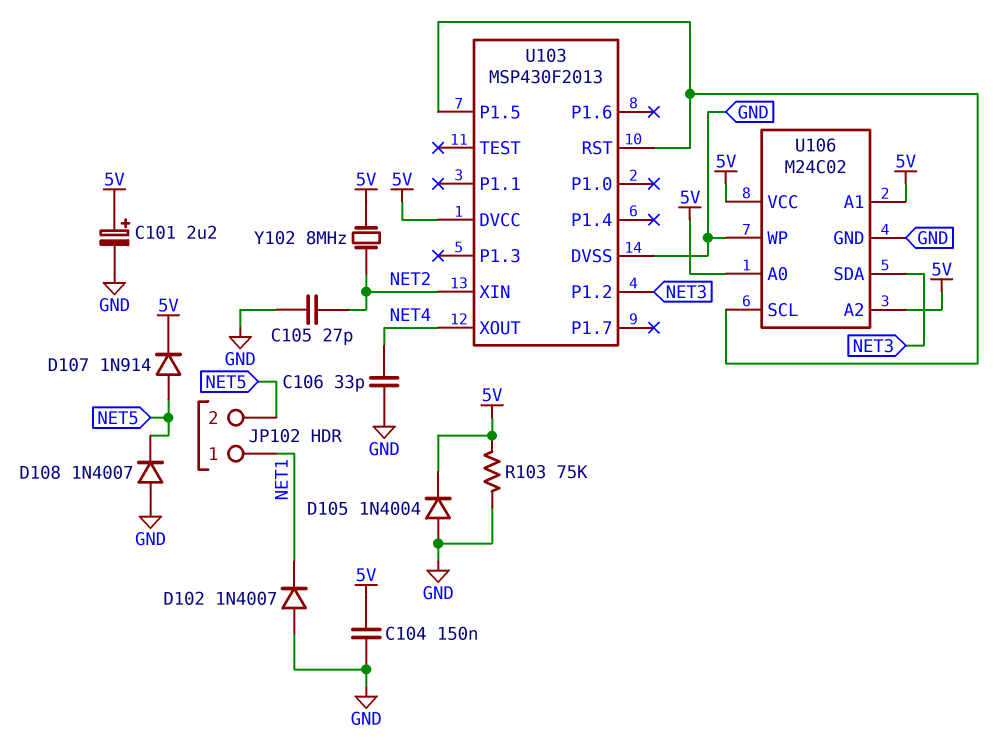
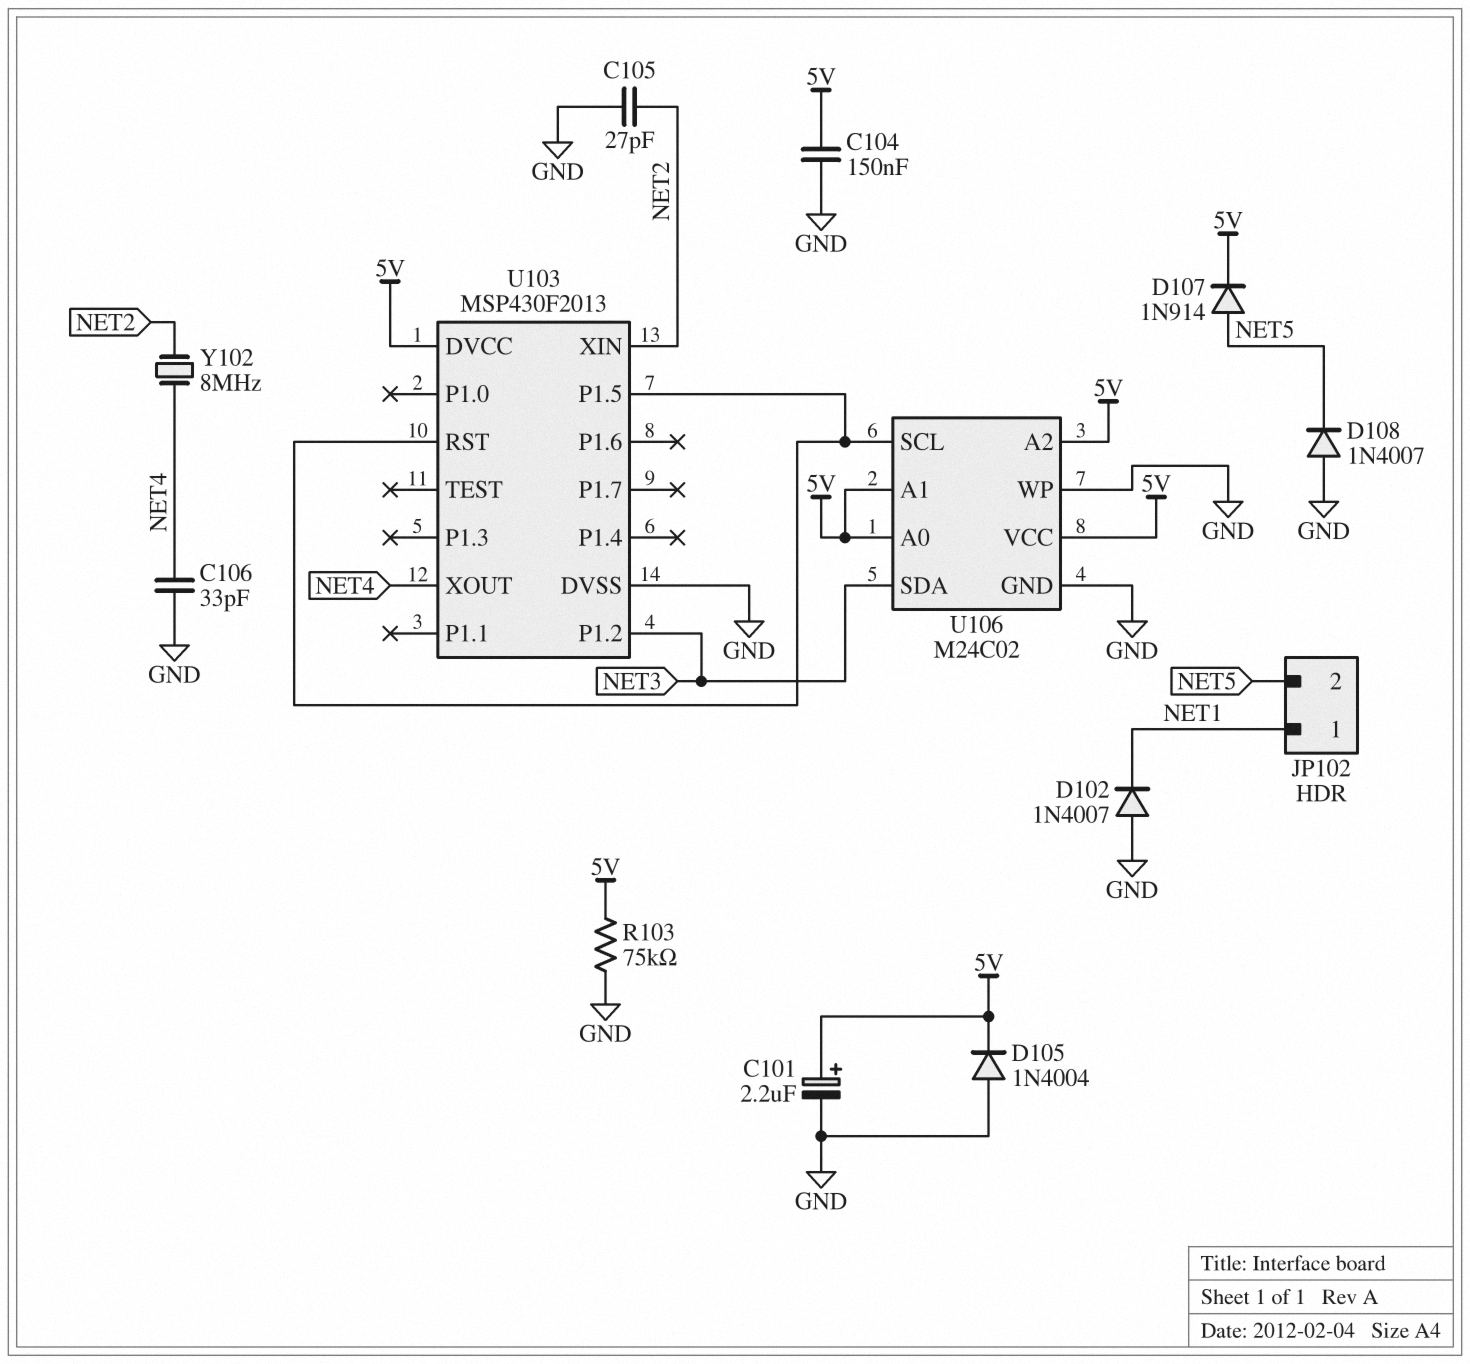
Y102: 8MHz (5V, NET2) -> 8MHz (NET2, NET4)

